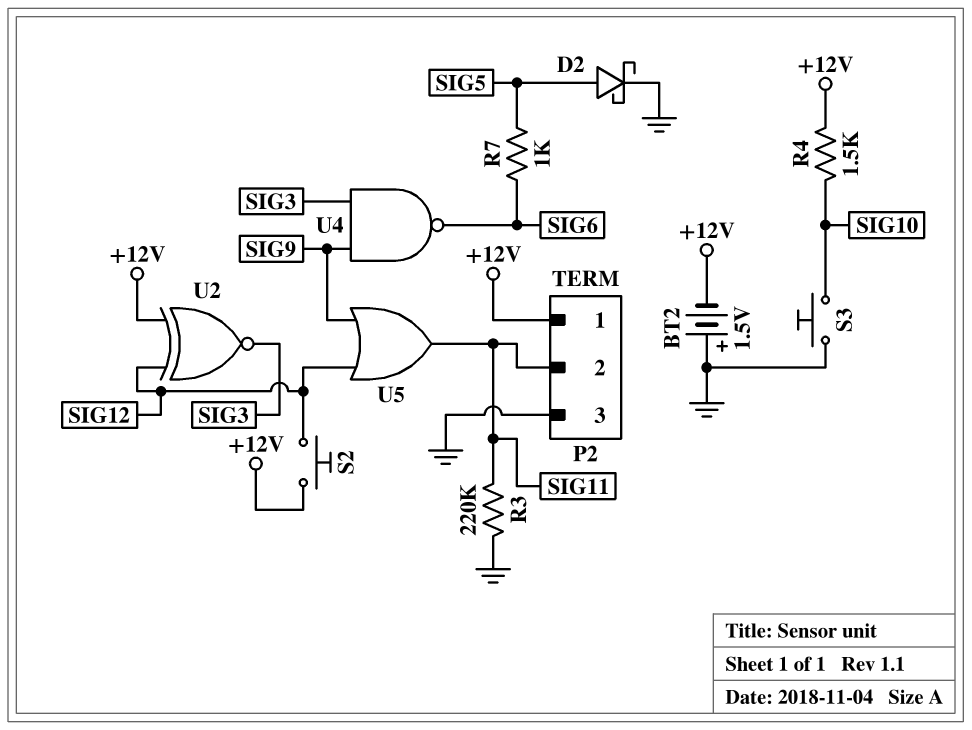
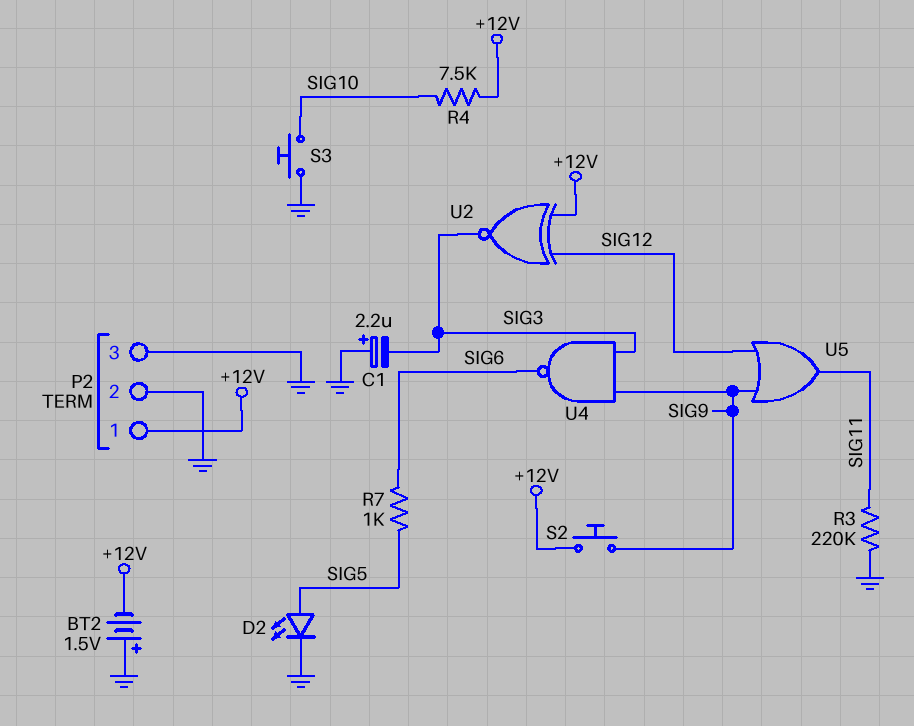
C1: none -> 2.2uF (plus GND, minus SIG3)
D2: schottky (A SIG5, K GND) -> LED (A SIG5, K GND)
P2 pin 2: SIG11 -> GND
R4: 1.5k (+12V, SIG10) -> 7.5k (+12V, SIG10)
S2: button (+12V, SIG12) -> button (+12V, SIG9)

